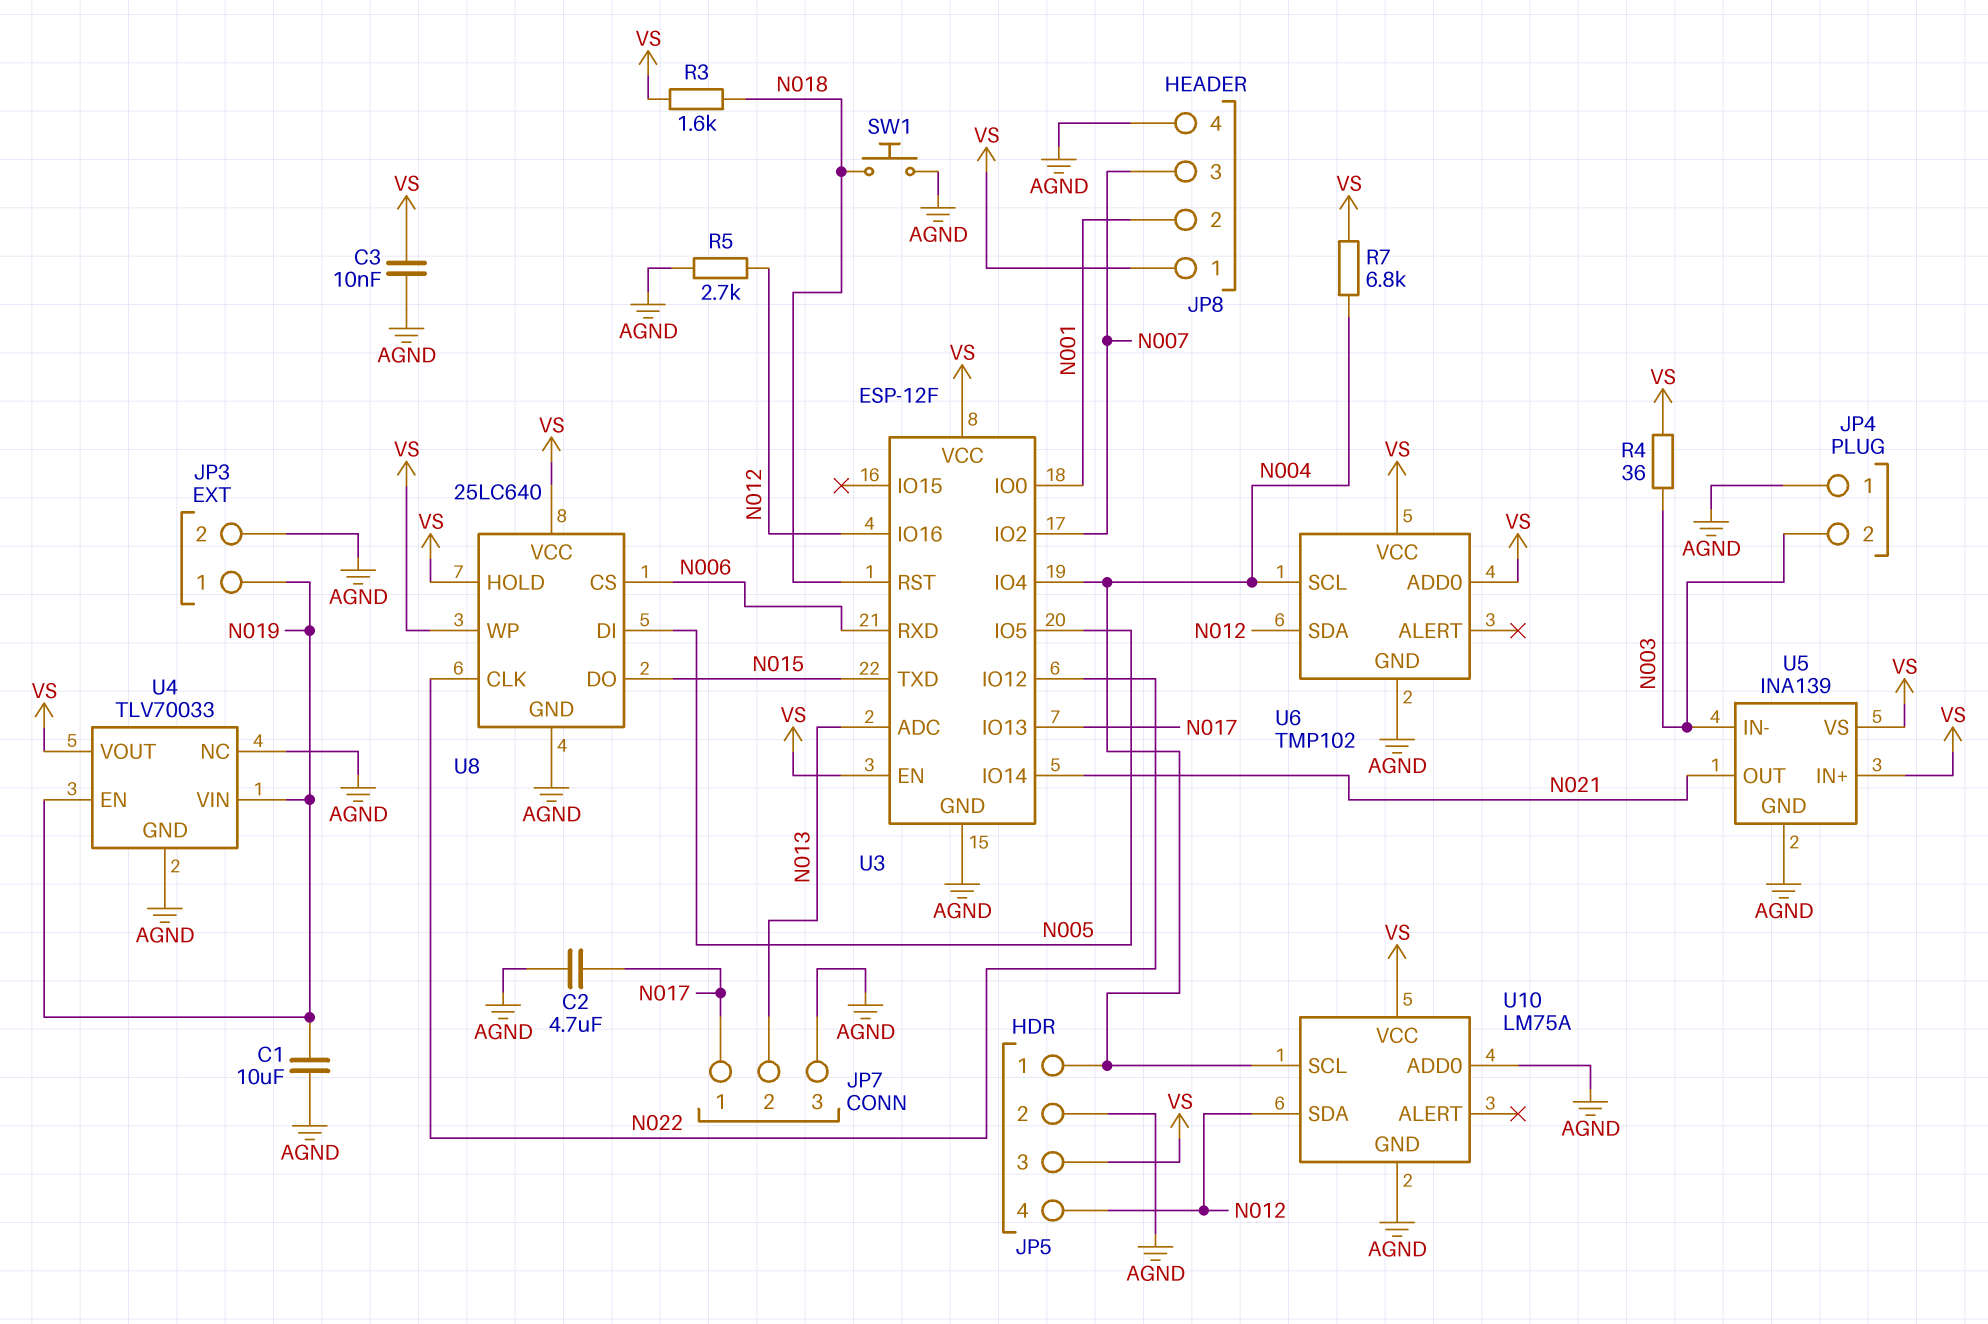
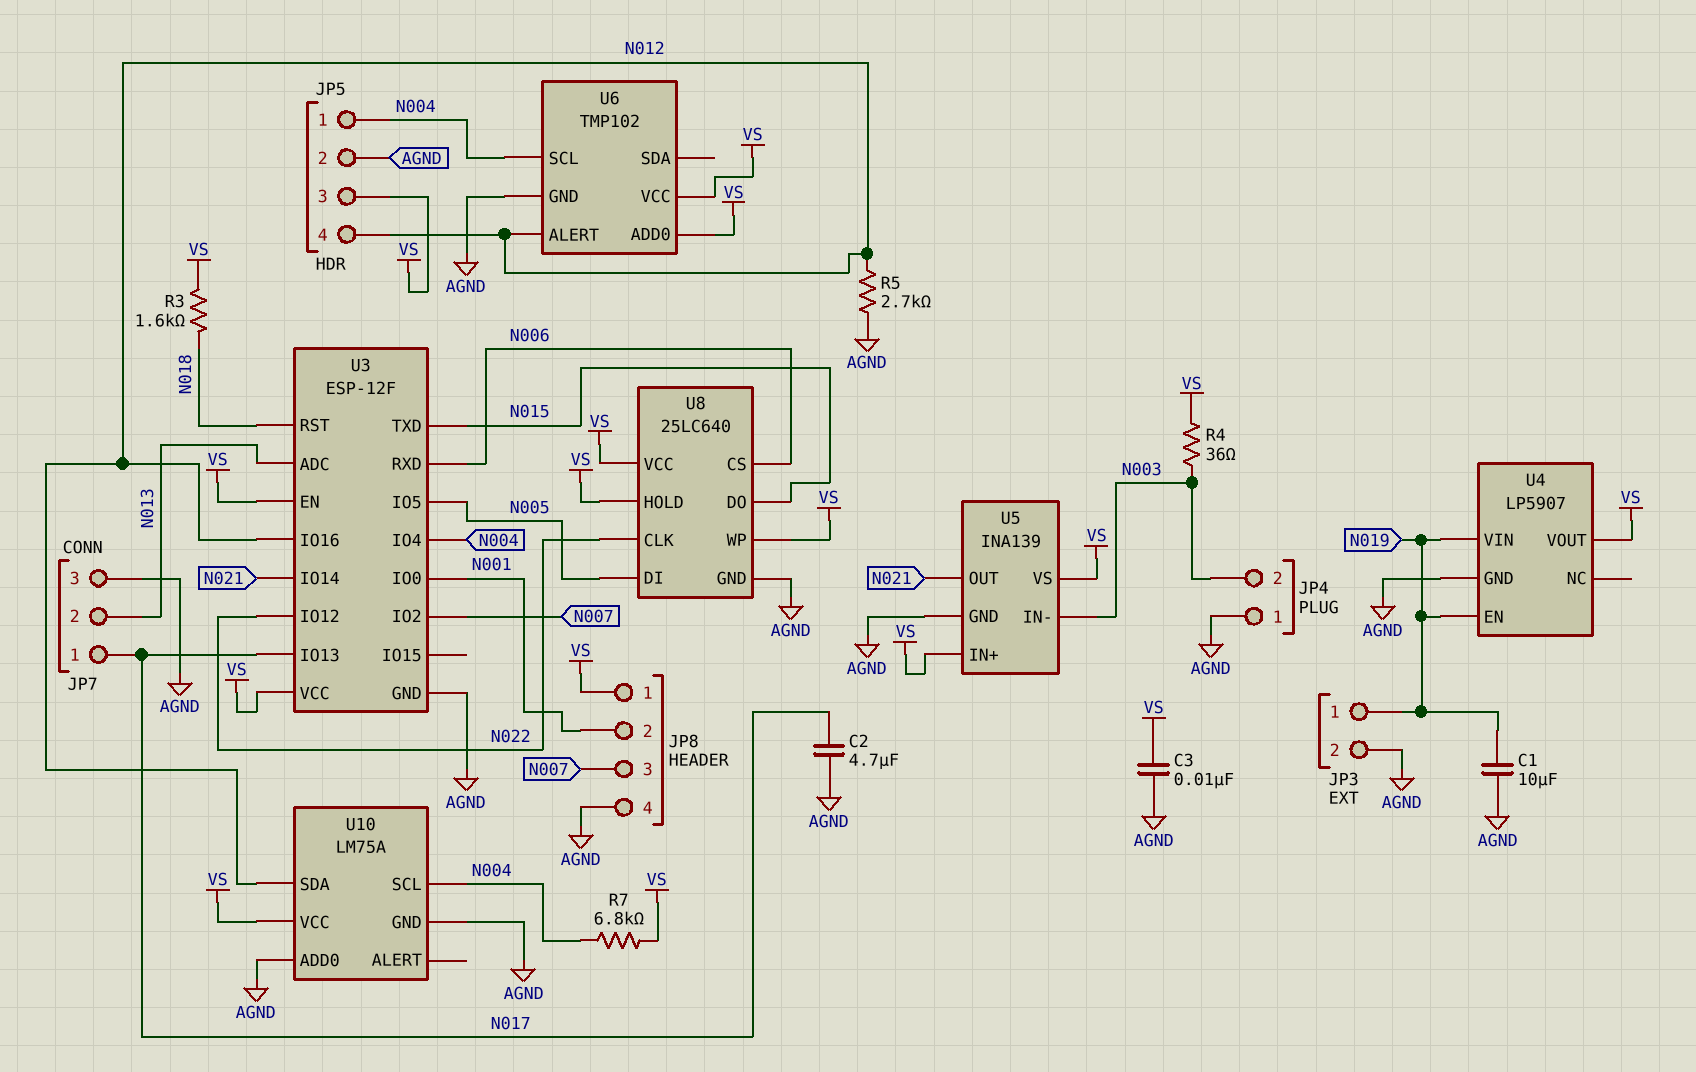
SW1: button (AGND, N018) -> none
U4: TLV70033 -> LP5907
U4 pin NC: AGND -> none
U6 pin ALERT: none -> N012
U6 pin SDA: N012 -> none

